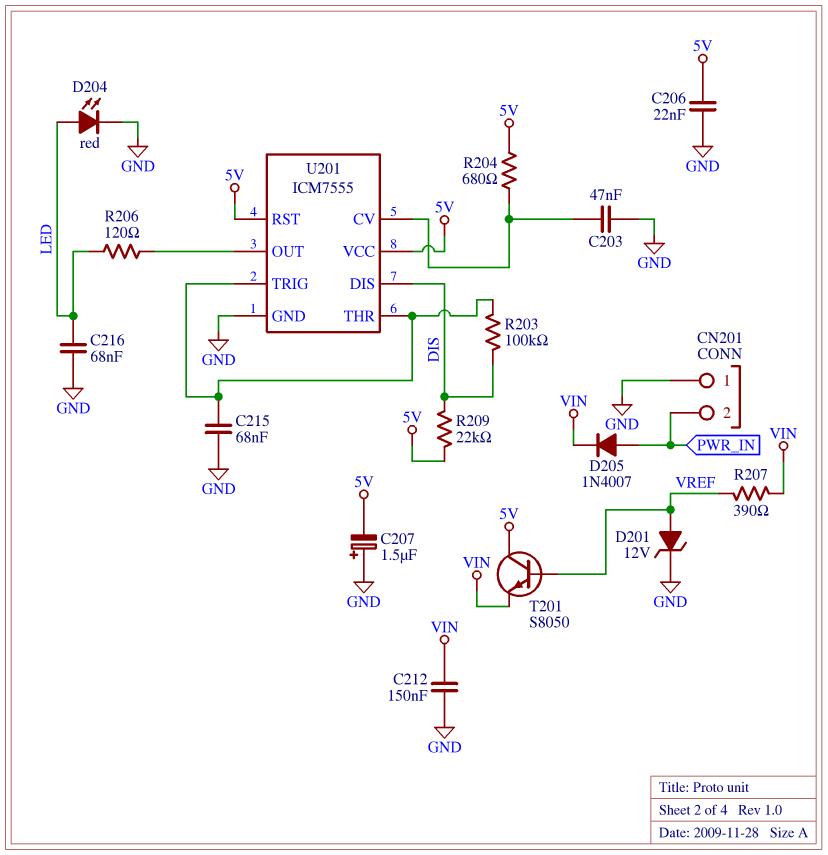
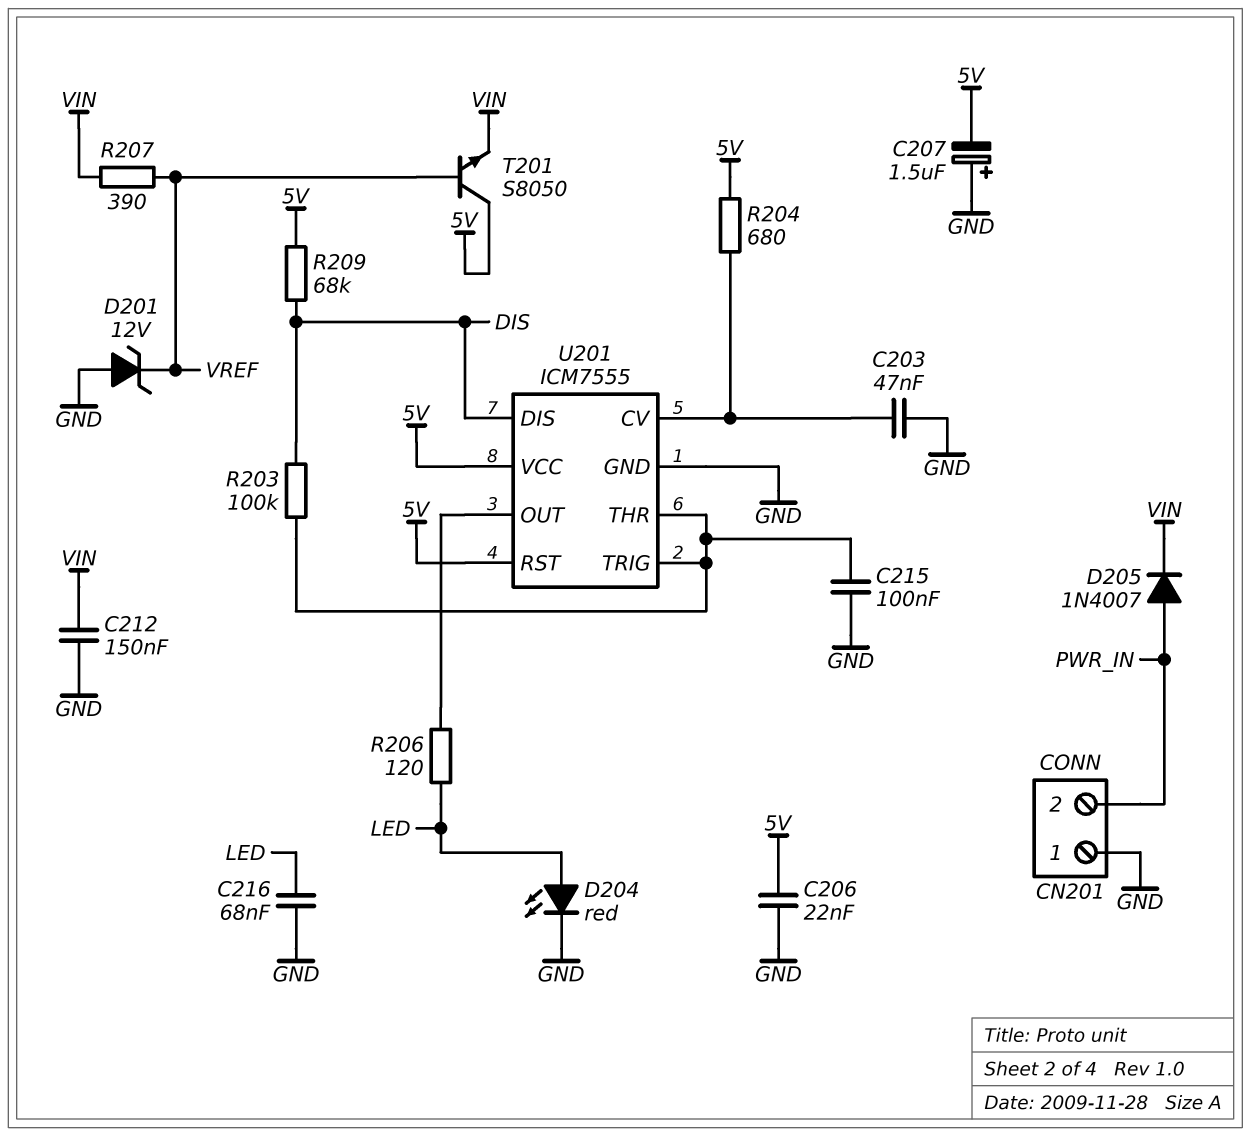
C215: 68nF (GND, U201/THR) -> 100nF (GND, U201/THR)
D201: zener 12V (A VREF, K GND) -> zener 12V (A GND, K VREF)
R209: 22k (5V, DIS) -> 68k (5V, DIS)

